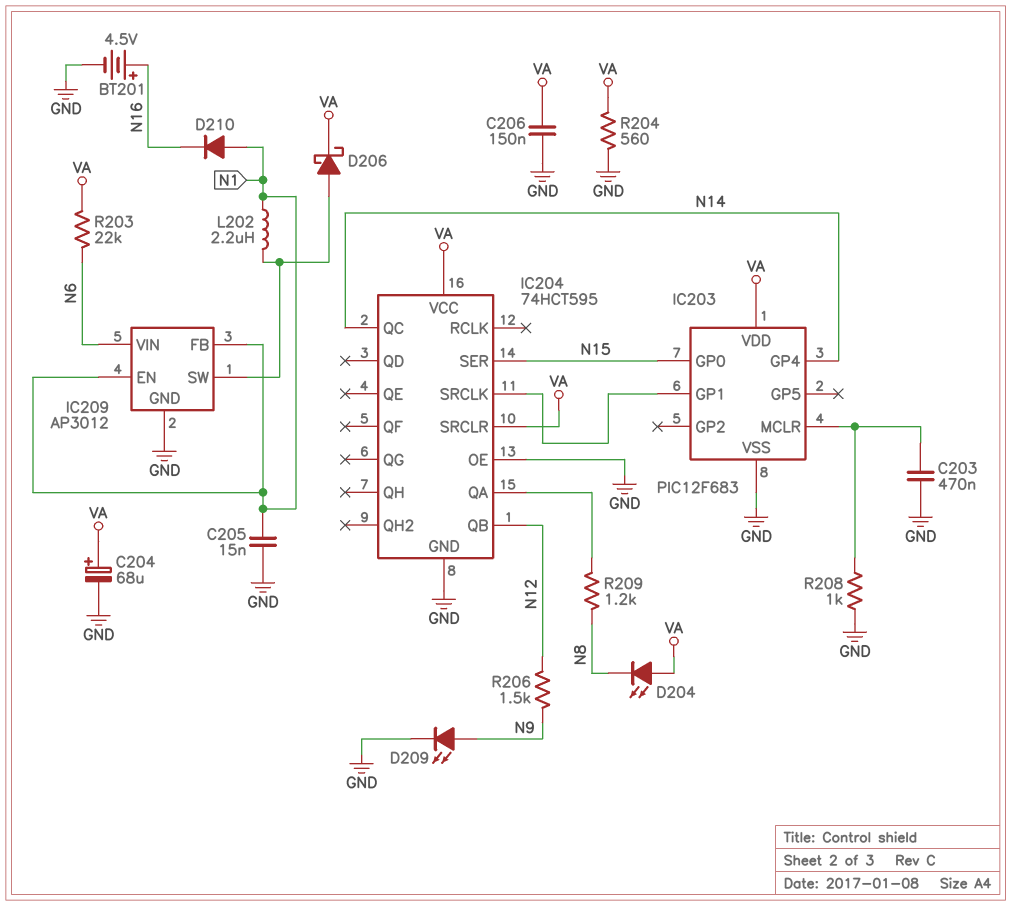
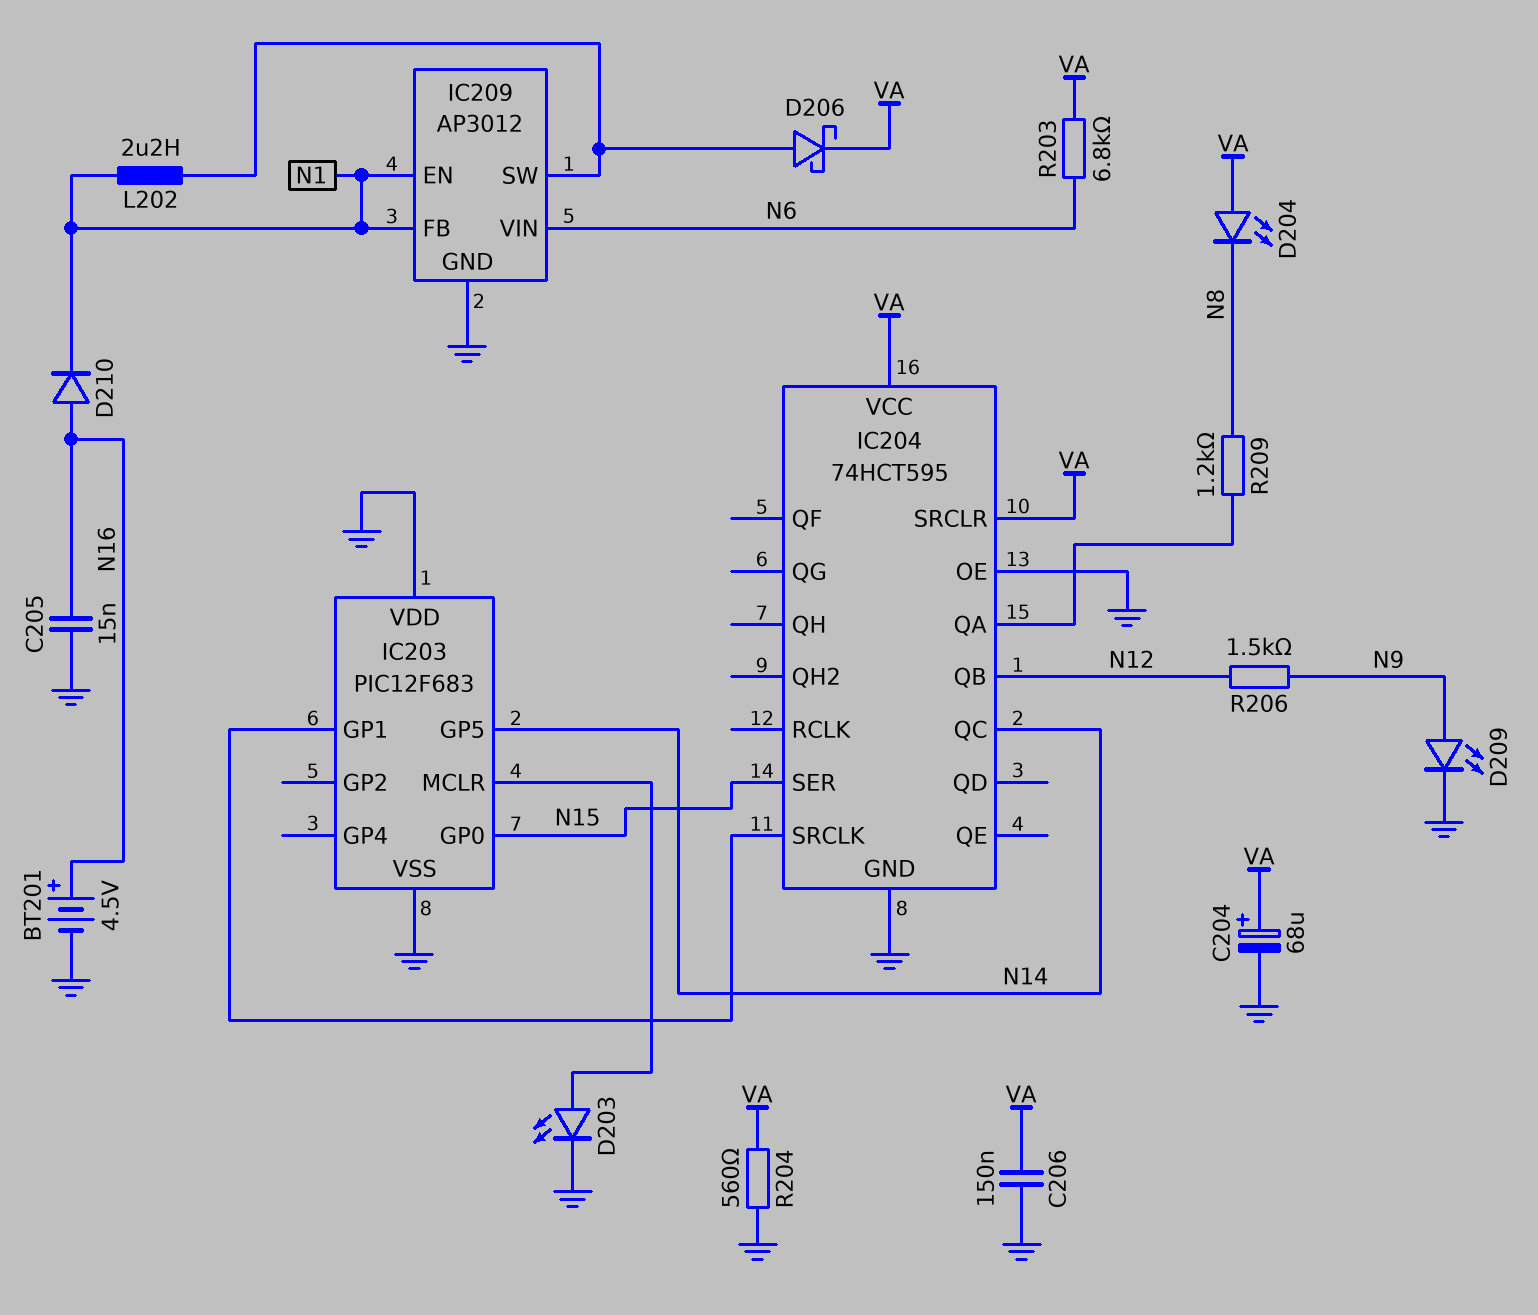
C203: 470nF (GND, IC203/MCLR) -> none
C205: 15nF (GND, N1) -> 15nF (GND, N16)
D203: none -> LED (A IC203/MCLR, K GND)
D210: diode (A N1, K N16) -> diode (A N16, K N1)
IC203 pin GP4: N14 -> none
IC203 pin GP5: none -> N14
IC203 pin VDD: VA -> GND
R203: 22k (N6, VA) -> 6.8k (N6, VA)
R208: 1k (GND, IC203/MCLR) -> none

